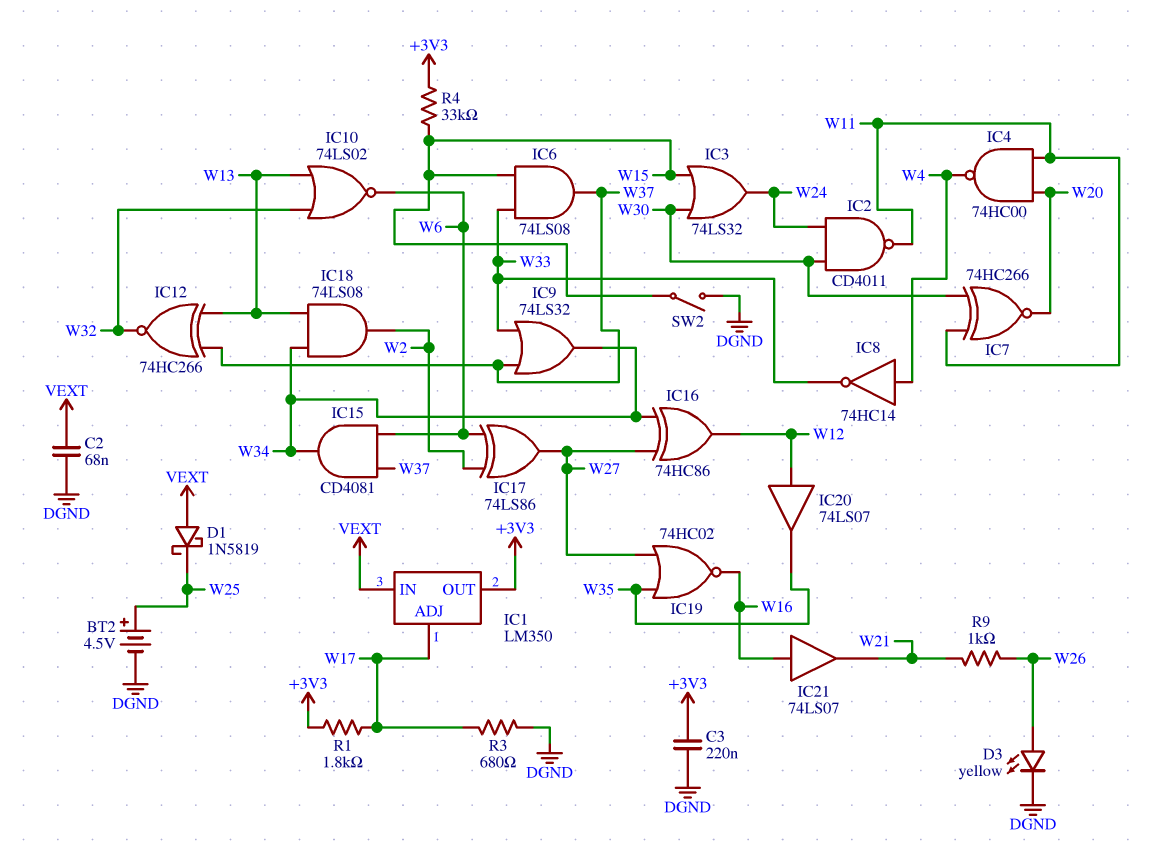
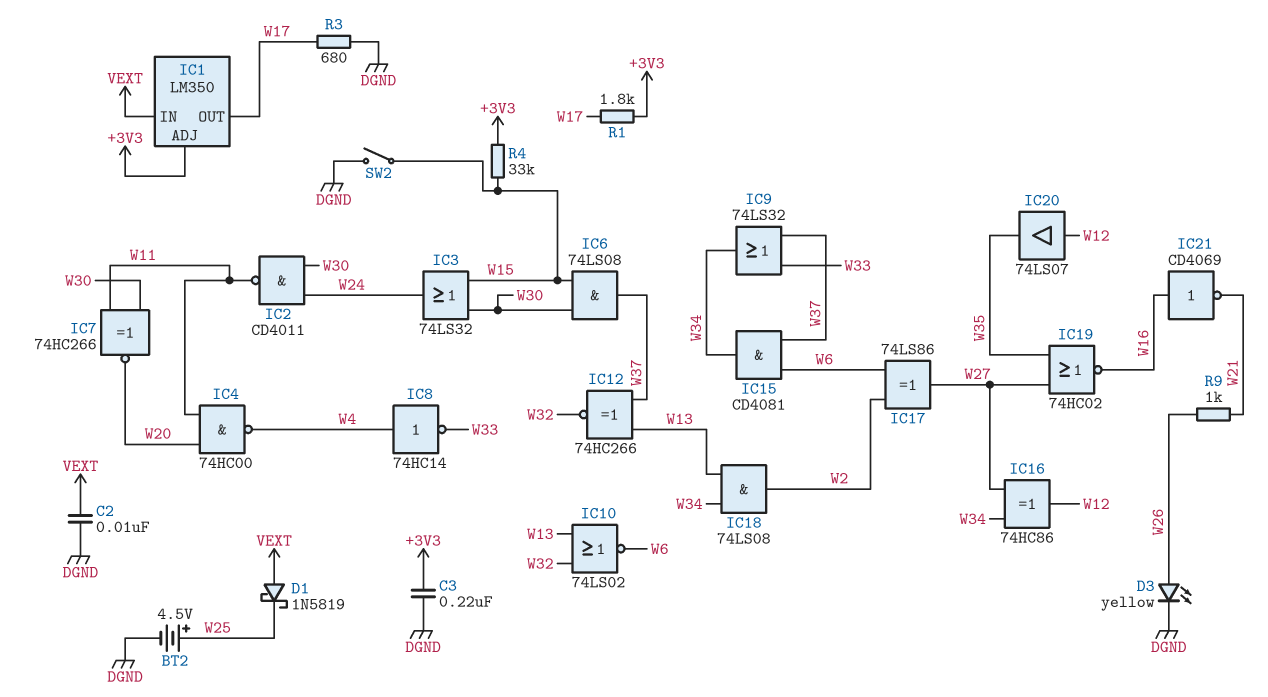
C2: 68nF (DGND, VEXT) -> 10nF (DGND, VEXT)
IC1 pin ADJ: W17 -> +3V3
IC1 pin OUT: +3V3 -> W17
IC6: AND 74LS08 (in W15, in W33, out W37) -> AND 74LS08 (in W15, in W30, out W37)
IC21: buffer 74LS07 (in W16, out W21) -> NOT CD4069 (in W16, out W21)

